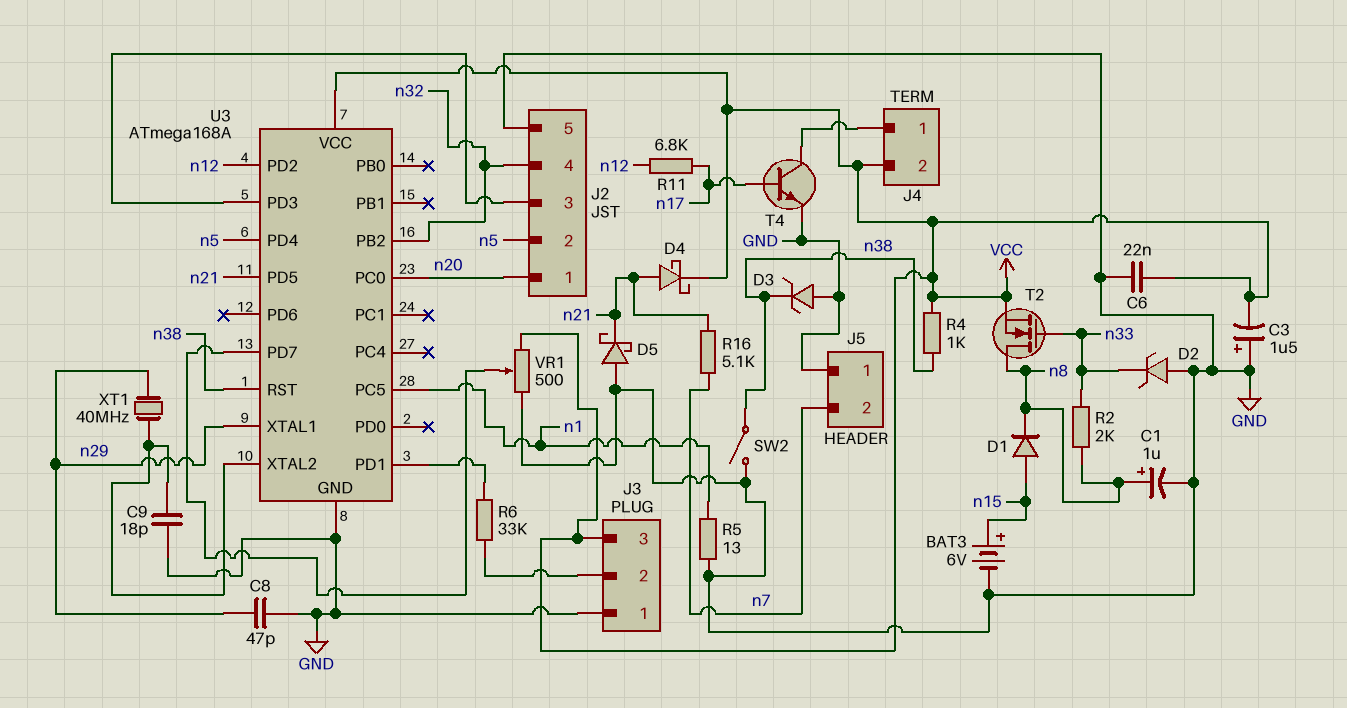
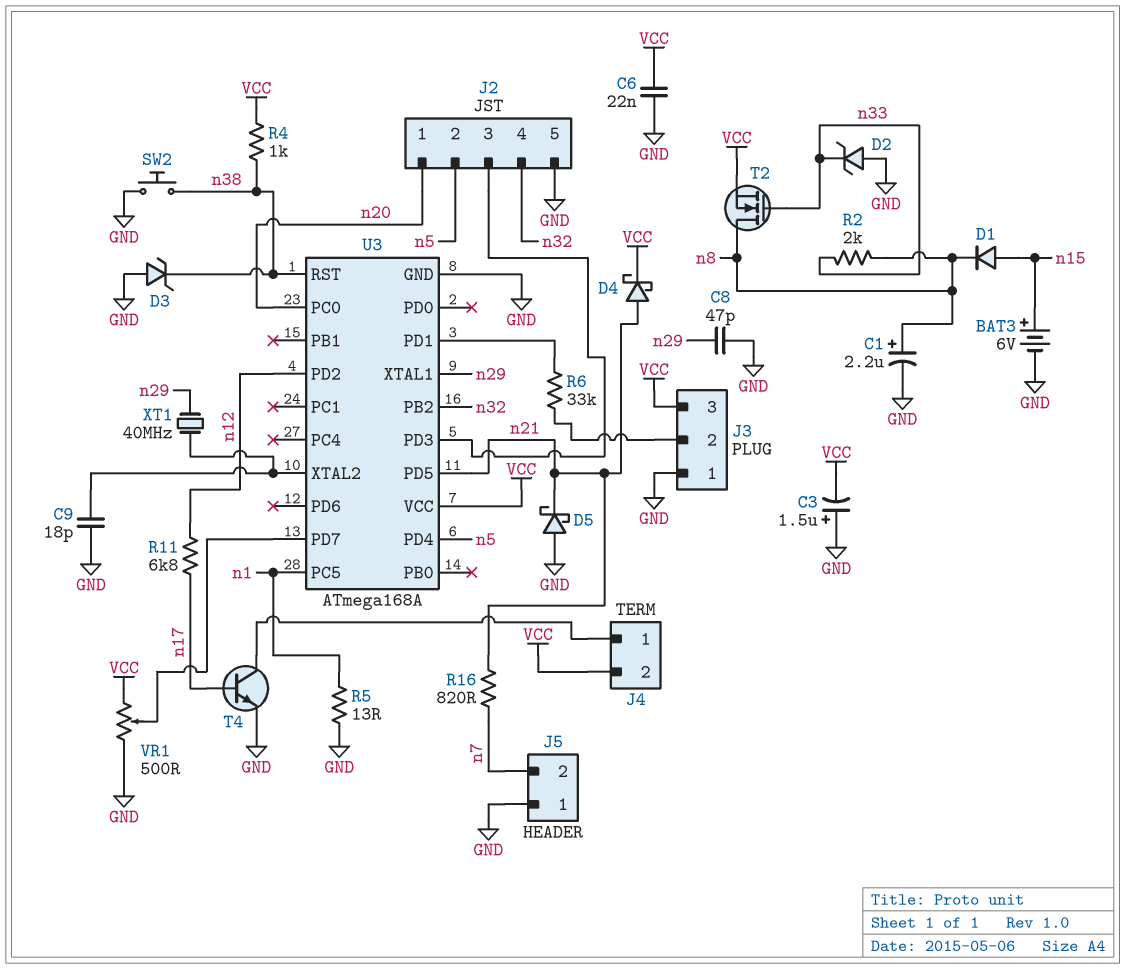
C1: 1uF (plus n8, minus GND) -> 2.2uF (plus n8, minus GND)
R16: 5.1k (n7, n21) -> 820 (n7, n21)
SW2: switch (GND, n38) -> button (GND, n38)

